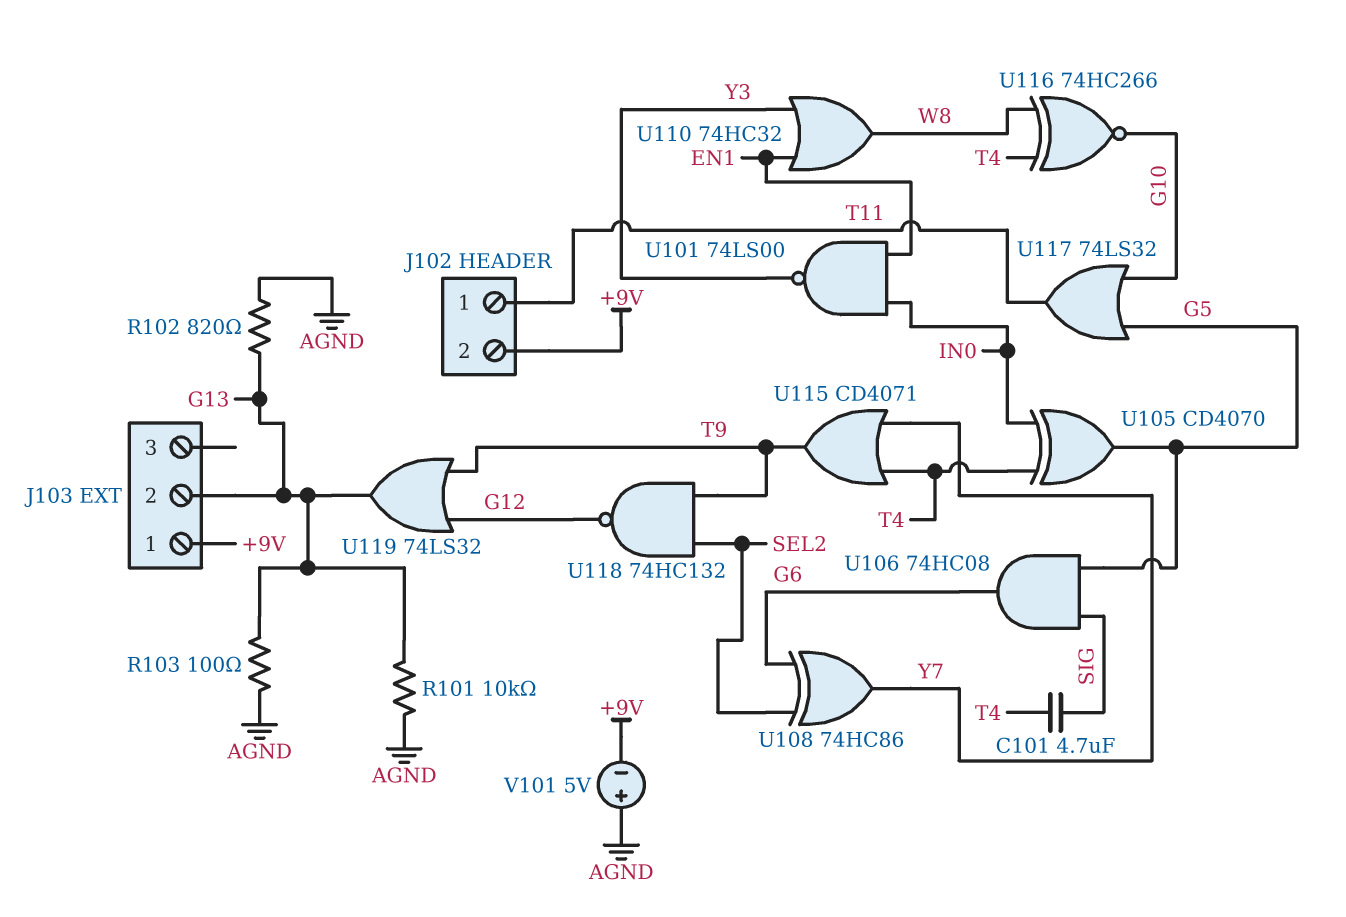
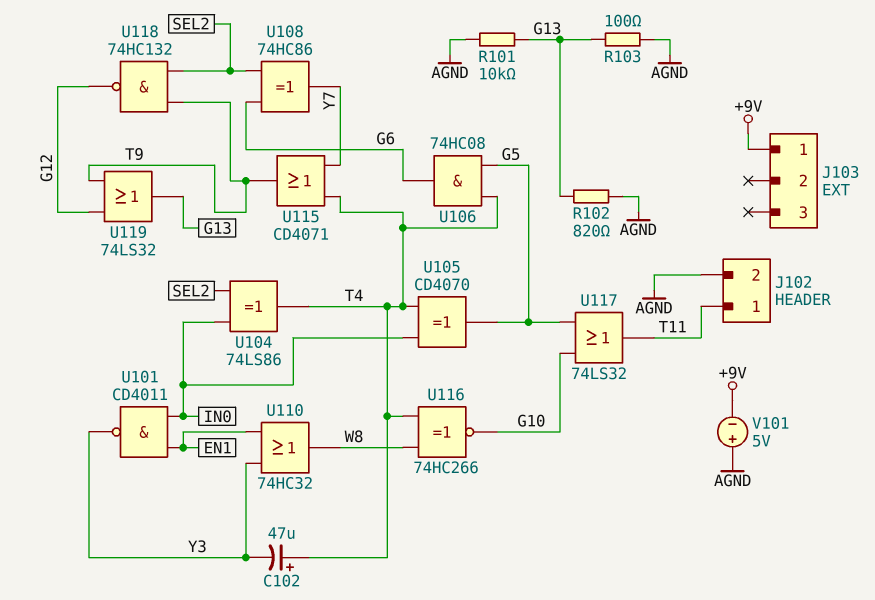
C101: 4.7uF (SIG, T4) -> none
C102: none -> 47uF (plus T4, minus Y3)
J102 pin 2: +9V -> AGND
J103 pin 2: G13 -> none
U101: NAND 74LS00 (in EN1, in IN0, out Y3) -> NAND CD4011 (in EN1, in IN0, out Y3)
U104: none -> XOR 74LS86 (in IN0, in SEL2, out T4)
U106: AND 74HC08 (in G5, in SIG, out G6) -> AND 74HC08 (in G5, in T4, out G6)

